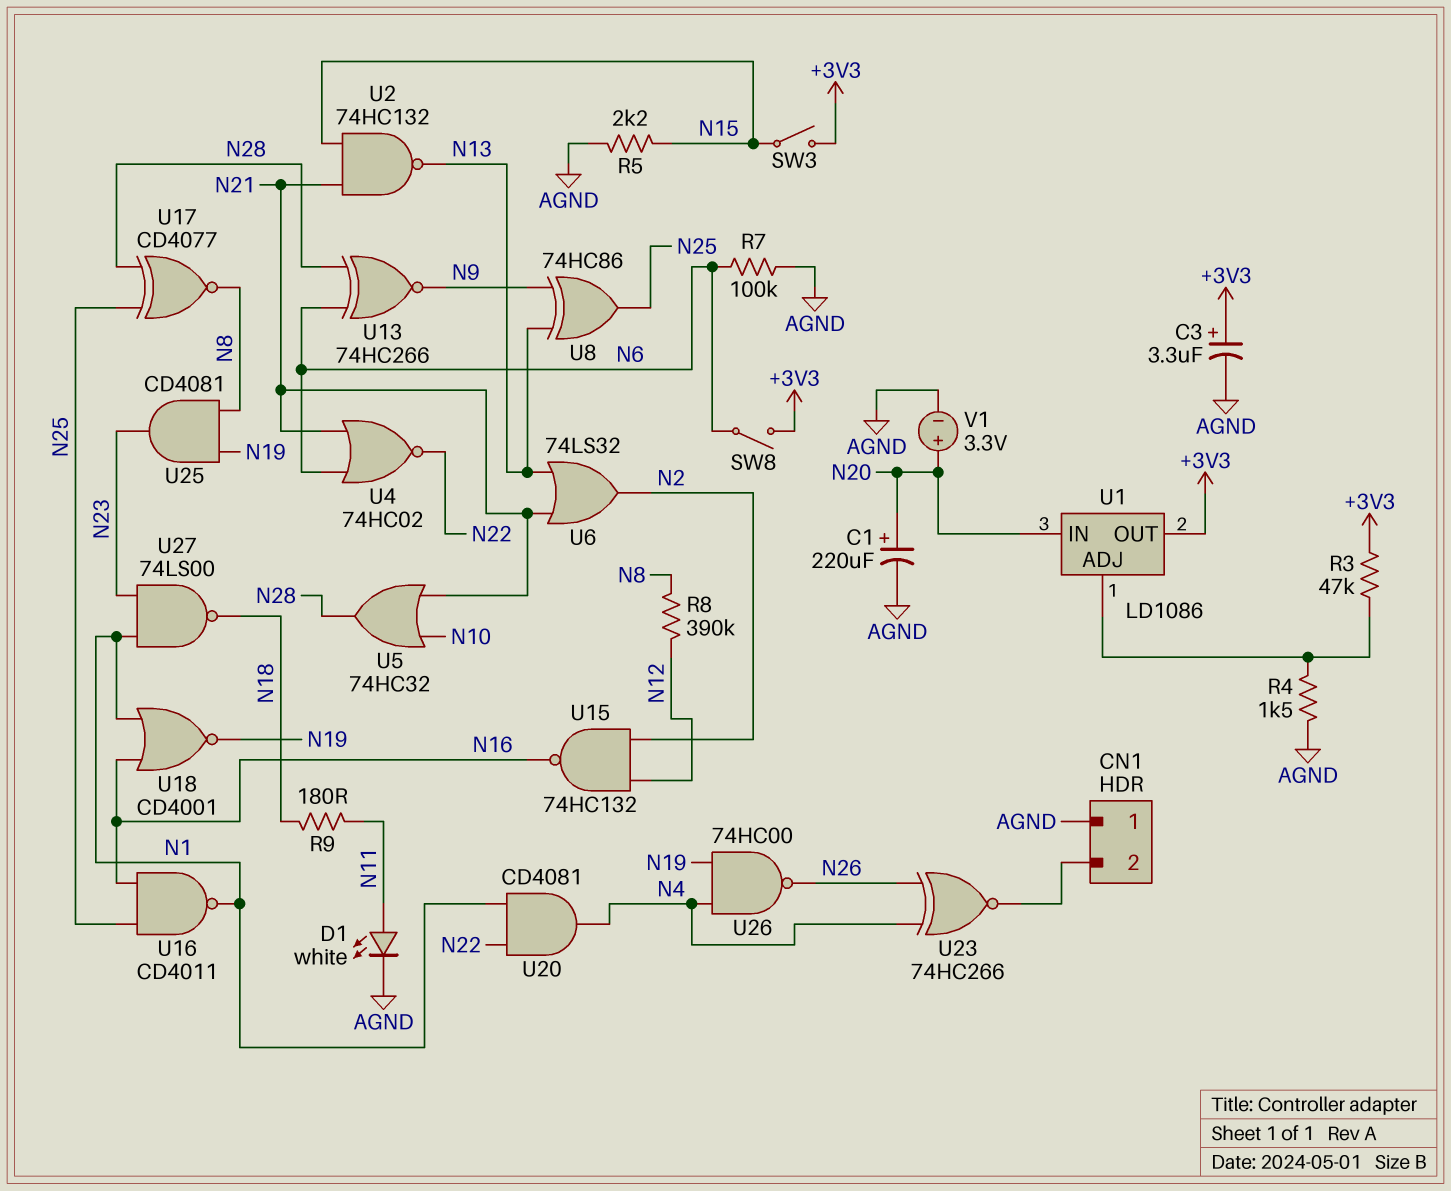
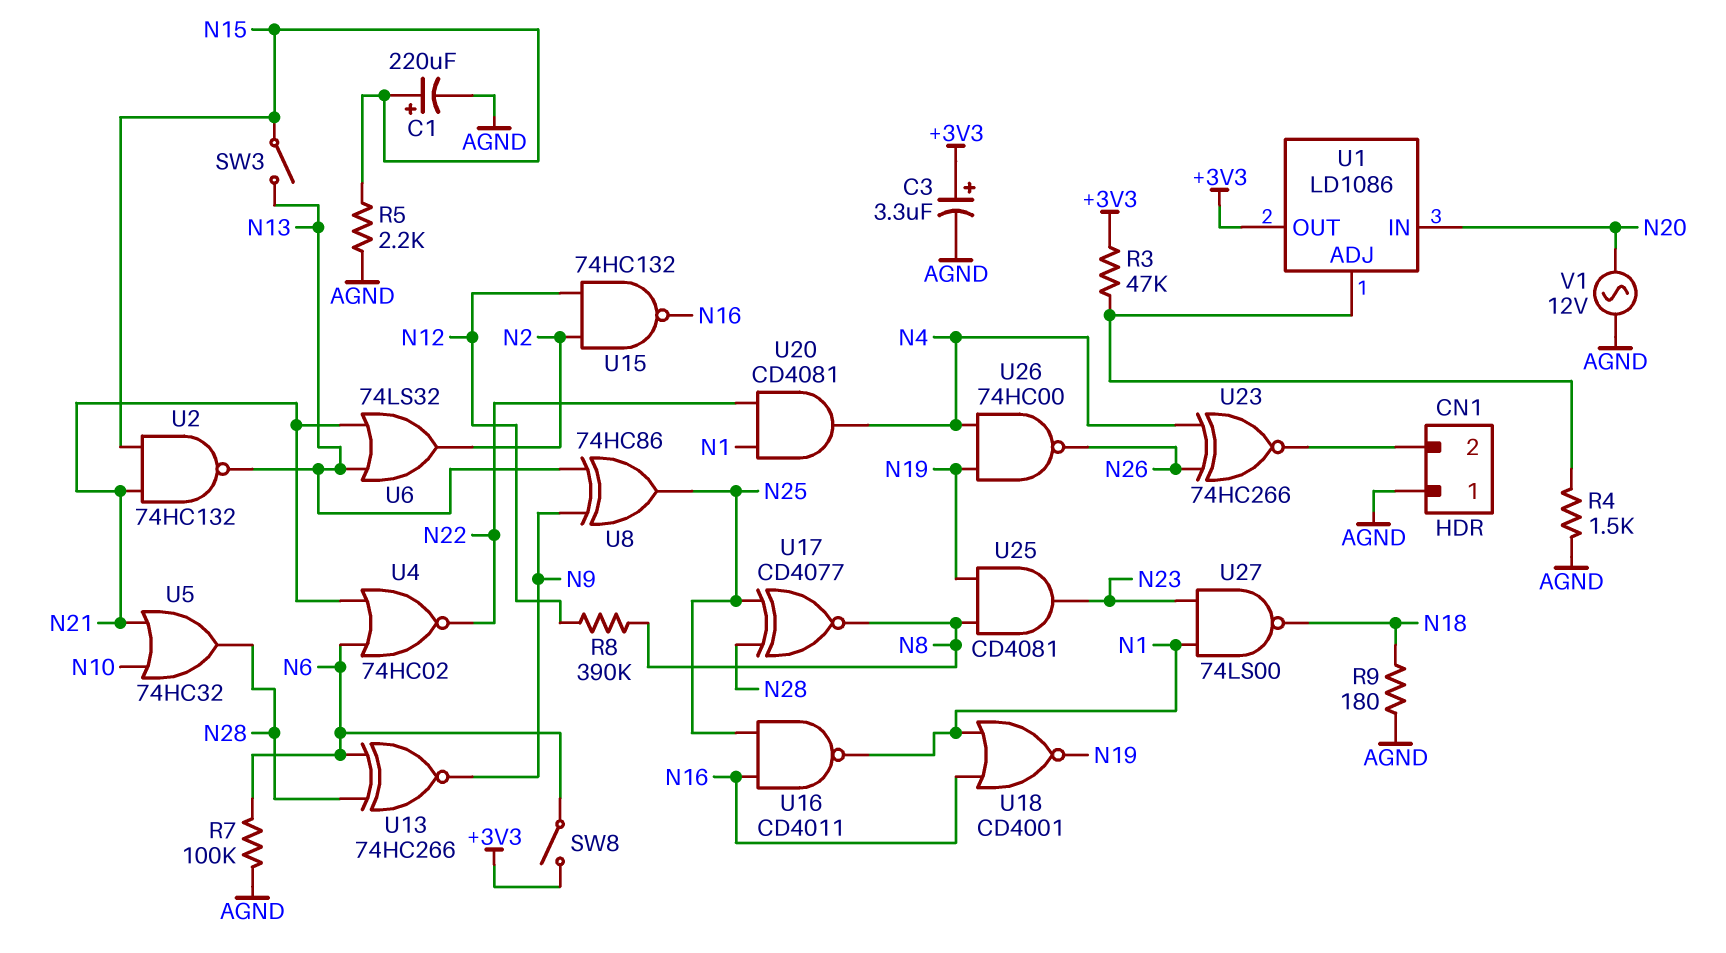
C1: 220uF (plus N20, minus AGND) -> 220uF (plus N15, minus AGND)
D1: LED white (A N11, K AGND) -> none
R9: 180 (N11, N18) -> 180 (AGND, N18)
SW3: switch (+3V3, N15) -> switch (N13, N15)
V1: 3.3V (plus N20, minus AGND) -> AC 12V (AGND, N20)

